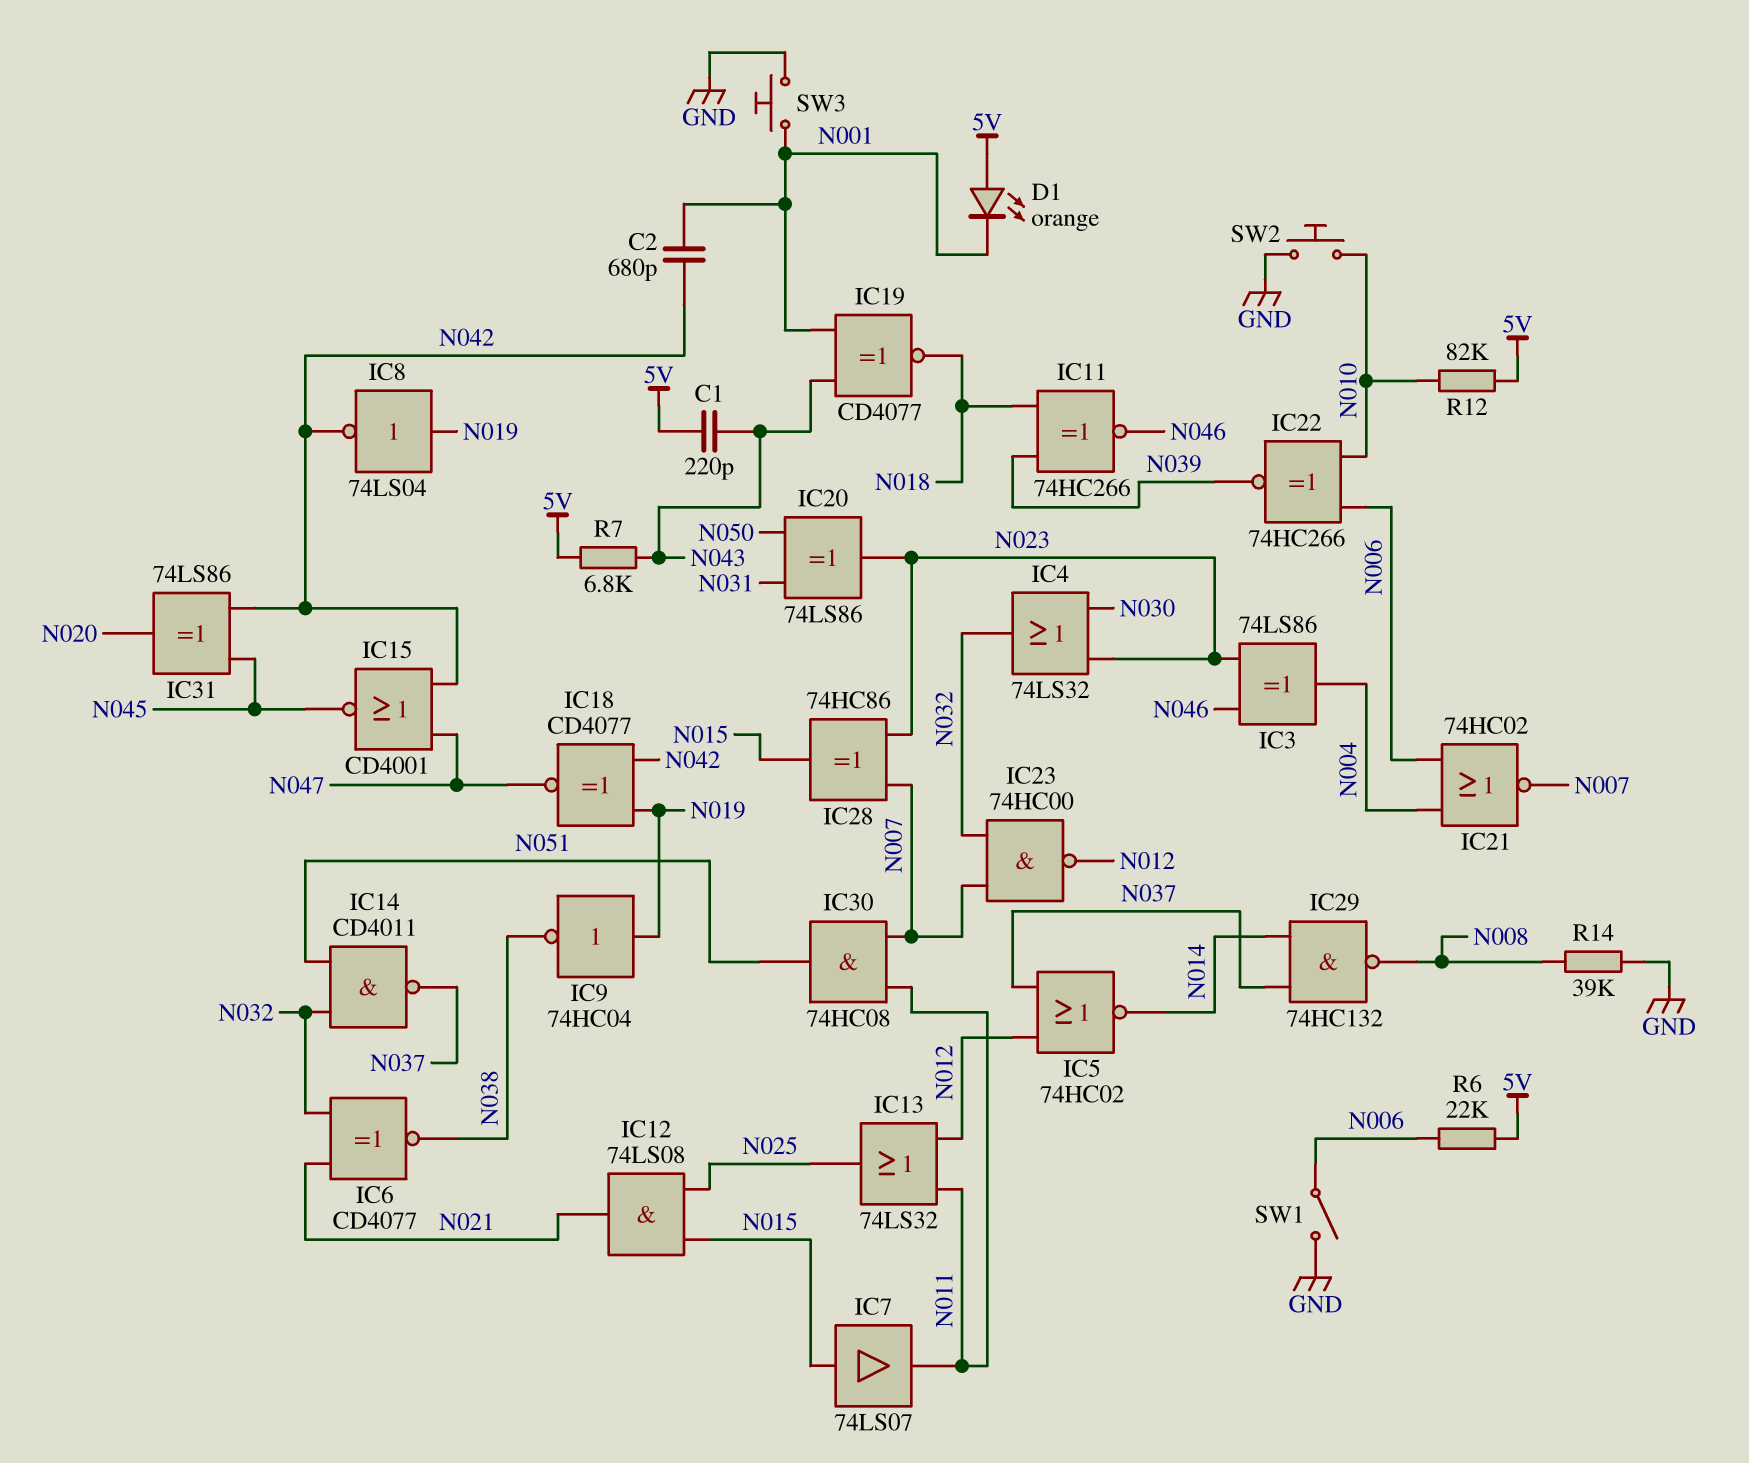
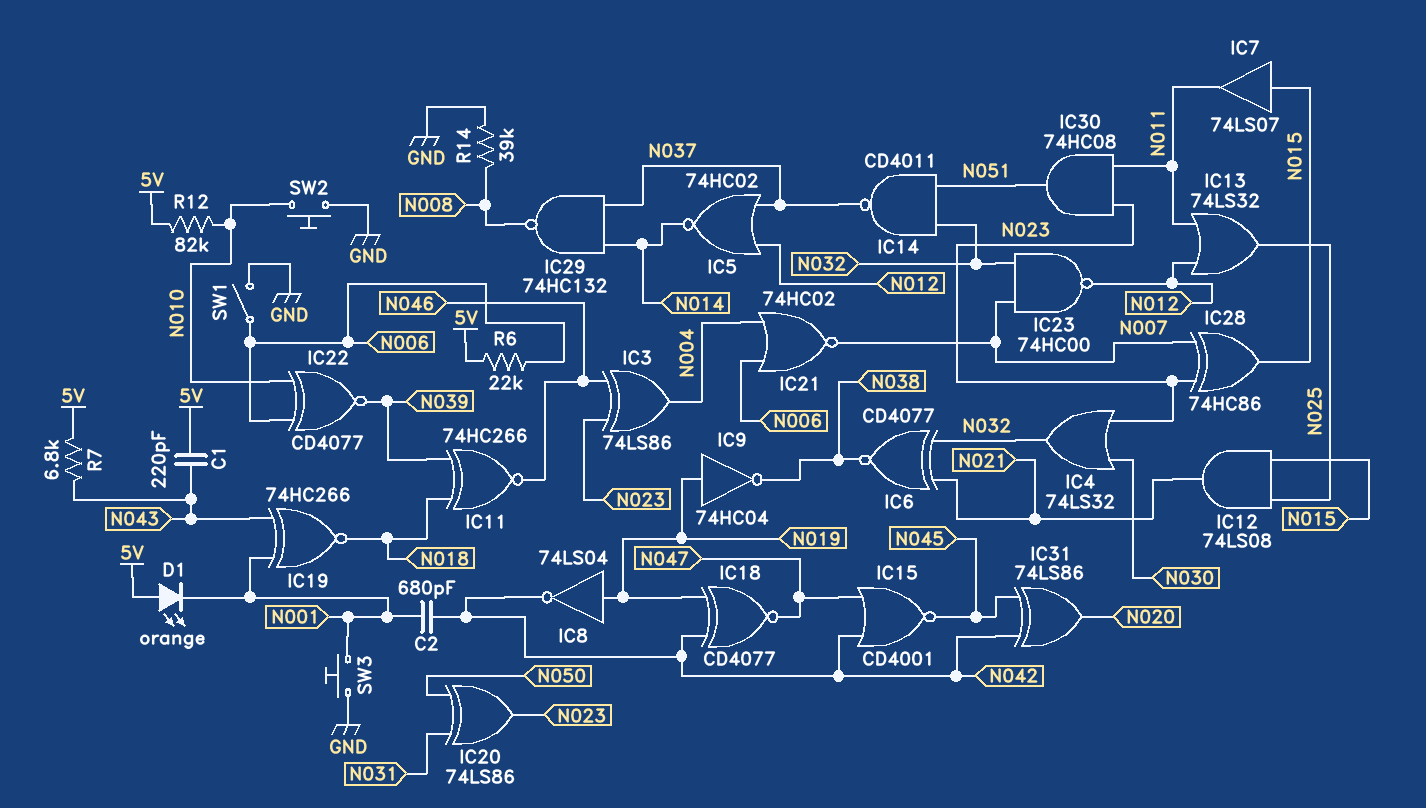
IC19: XNOR CD4077 (in N001, in N043, out N018) -> XNOR 74HC266 (in N001, in N043, out N018)
IC22: XNOR 74HC266 (in N006, in N010, out N039) -> XNOR CD4077 (in N006, in N010, out N039)
IC30: AND 74HC08 (in N007, in N011, out N051) -> AND 74HC08 (in N011, in N023, out N051)

